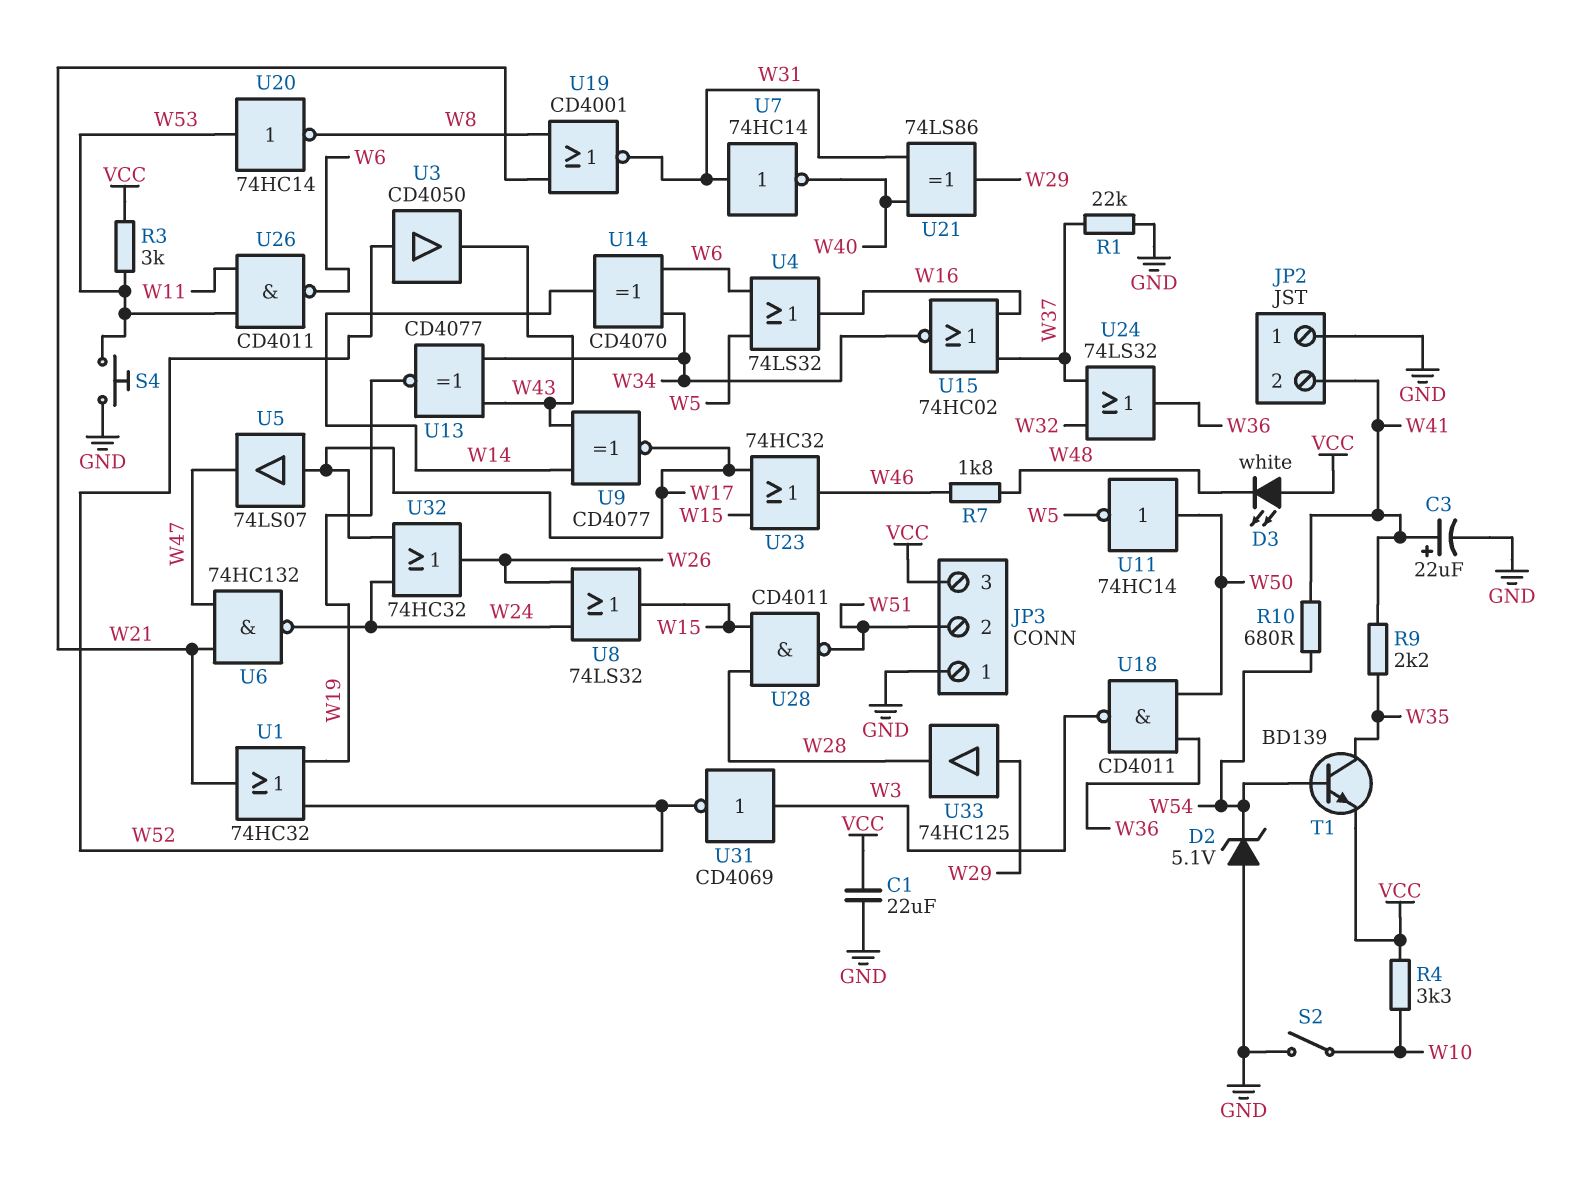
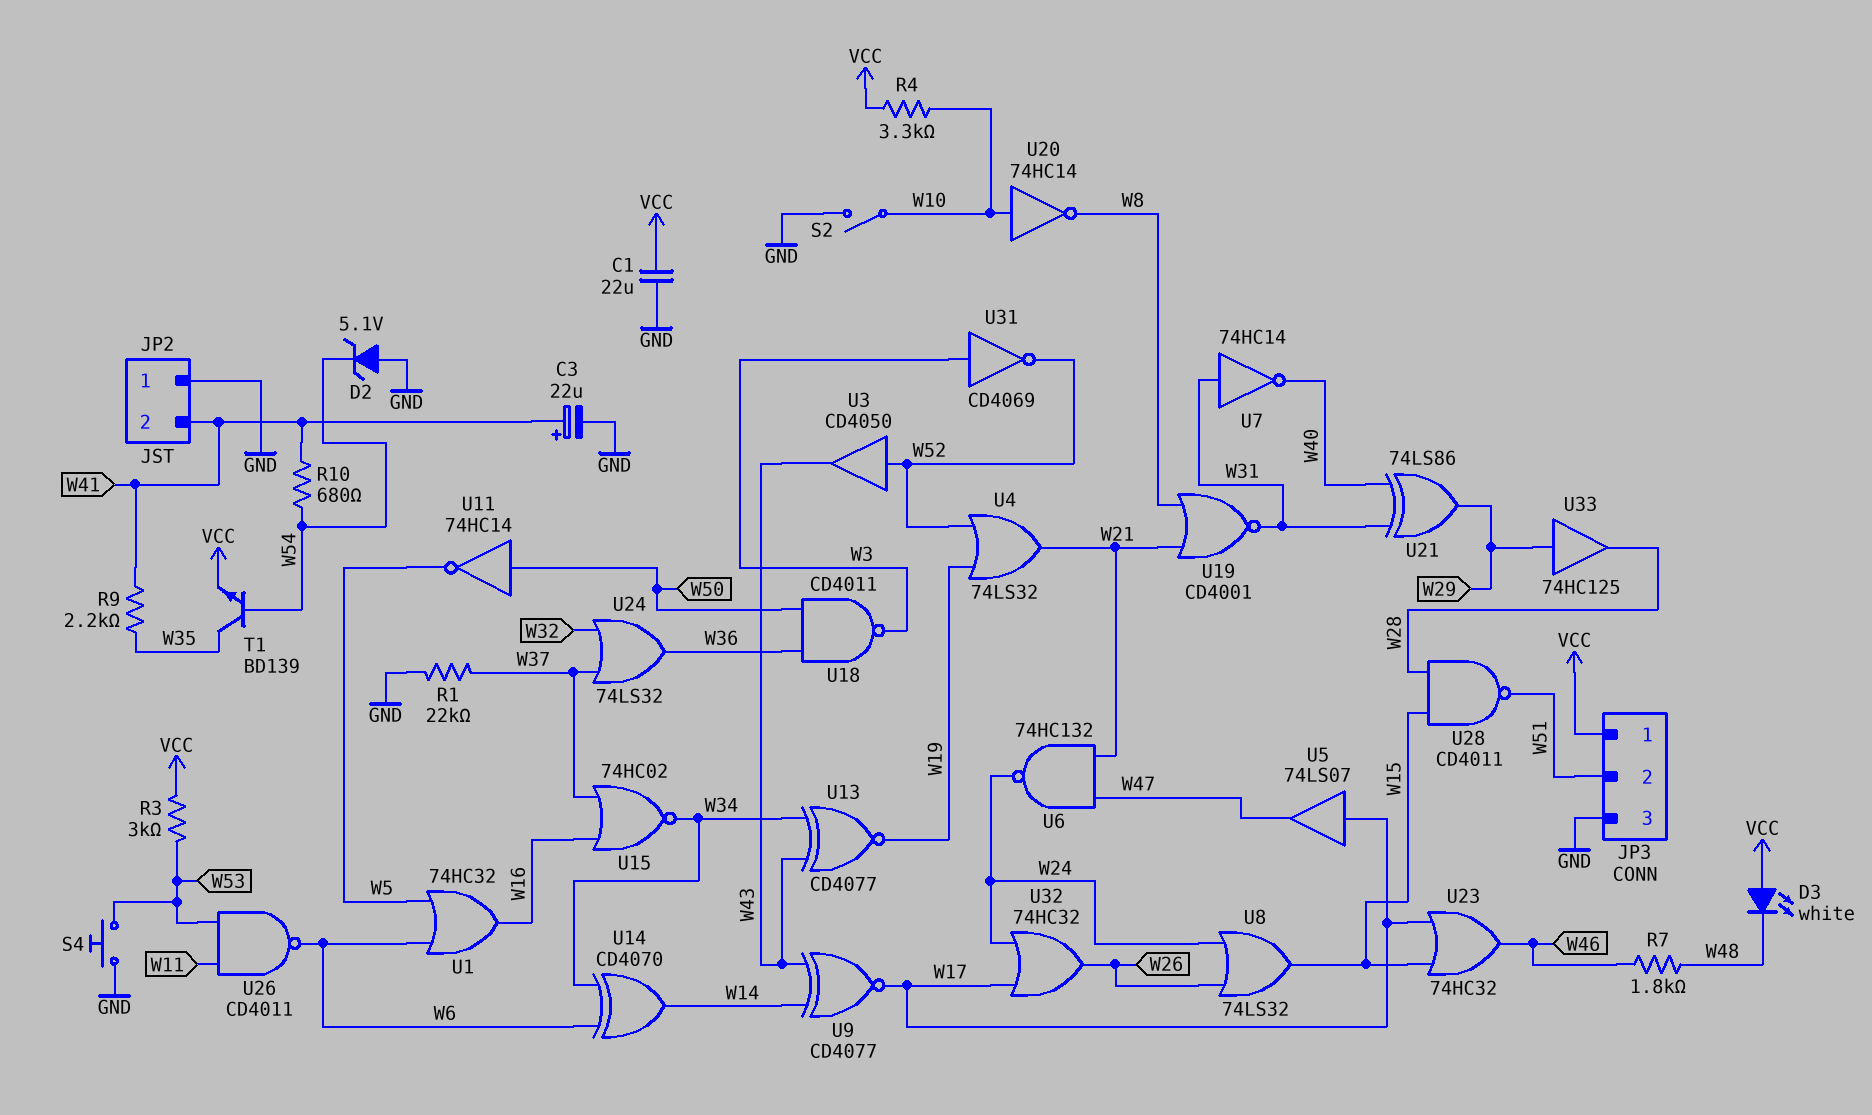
JP3 pin 1: GND -> VCC
JP3 pin 3: VCC -> GND
U1: OR 74HC32 (in W19, in W52, out W21) -> OR 74HC32 (in W5, in W6, out W16)
U4: OR 74LS32 (in W5, in W6, out W16) -> OR 74LS32 (in W19, in W52, out W21)
U20: NOT 74HC14 (in W53, out W8) -> NOT 74HC14 (in W10, out W8)

